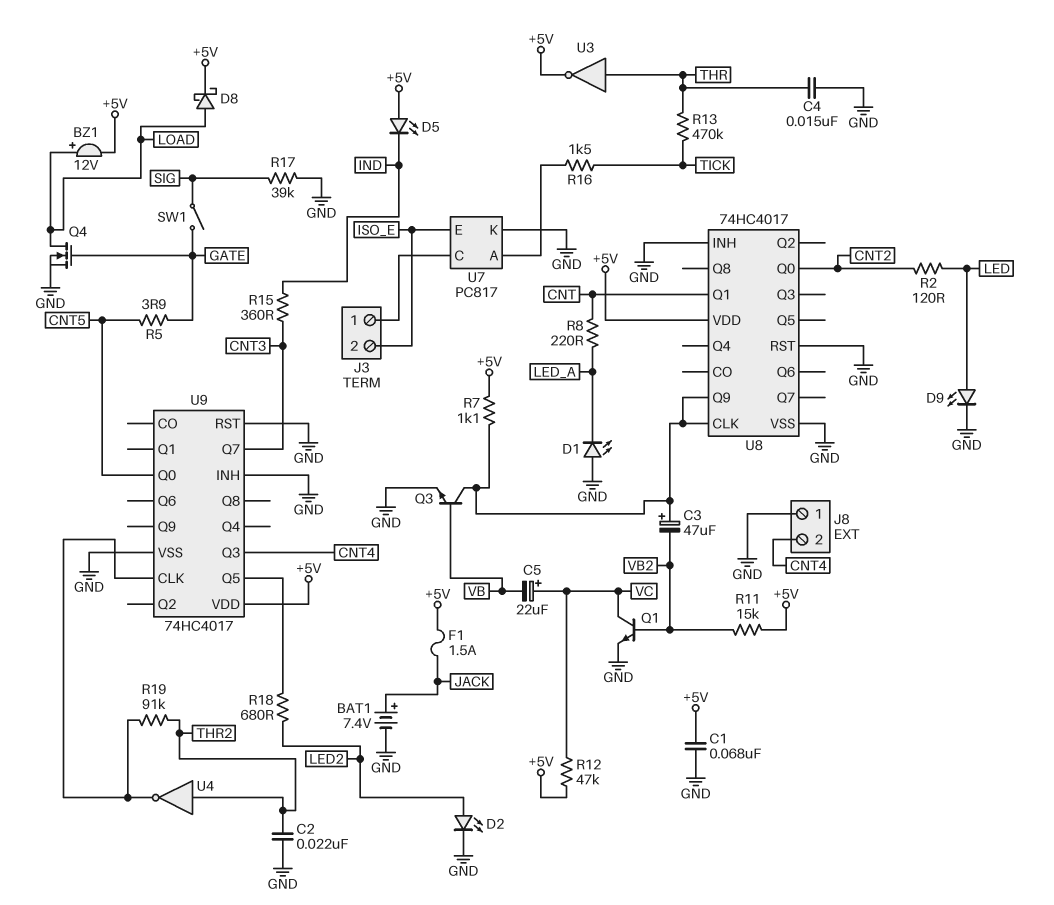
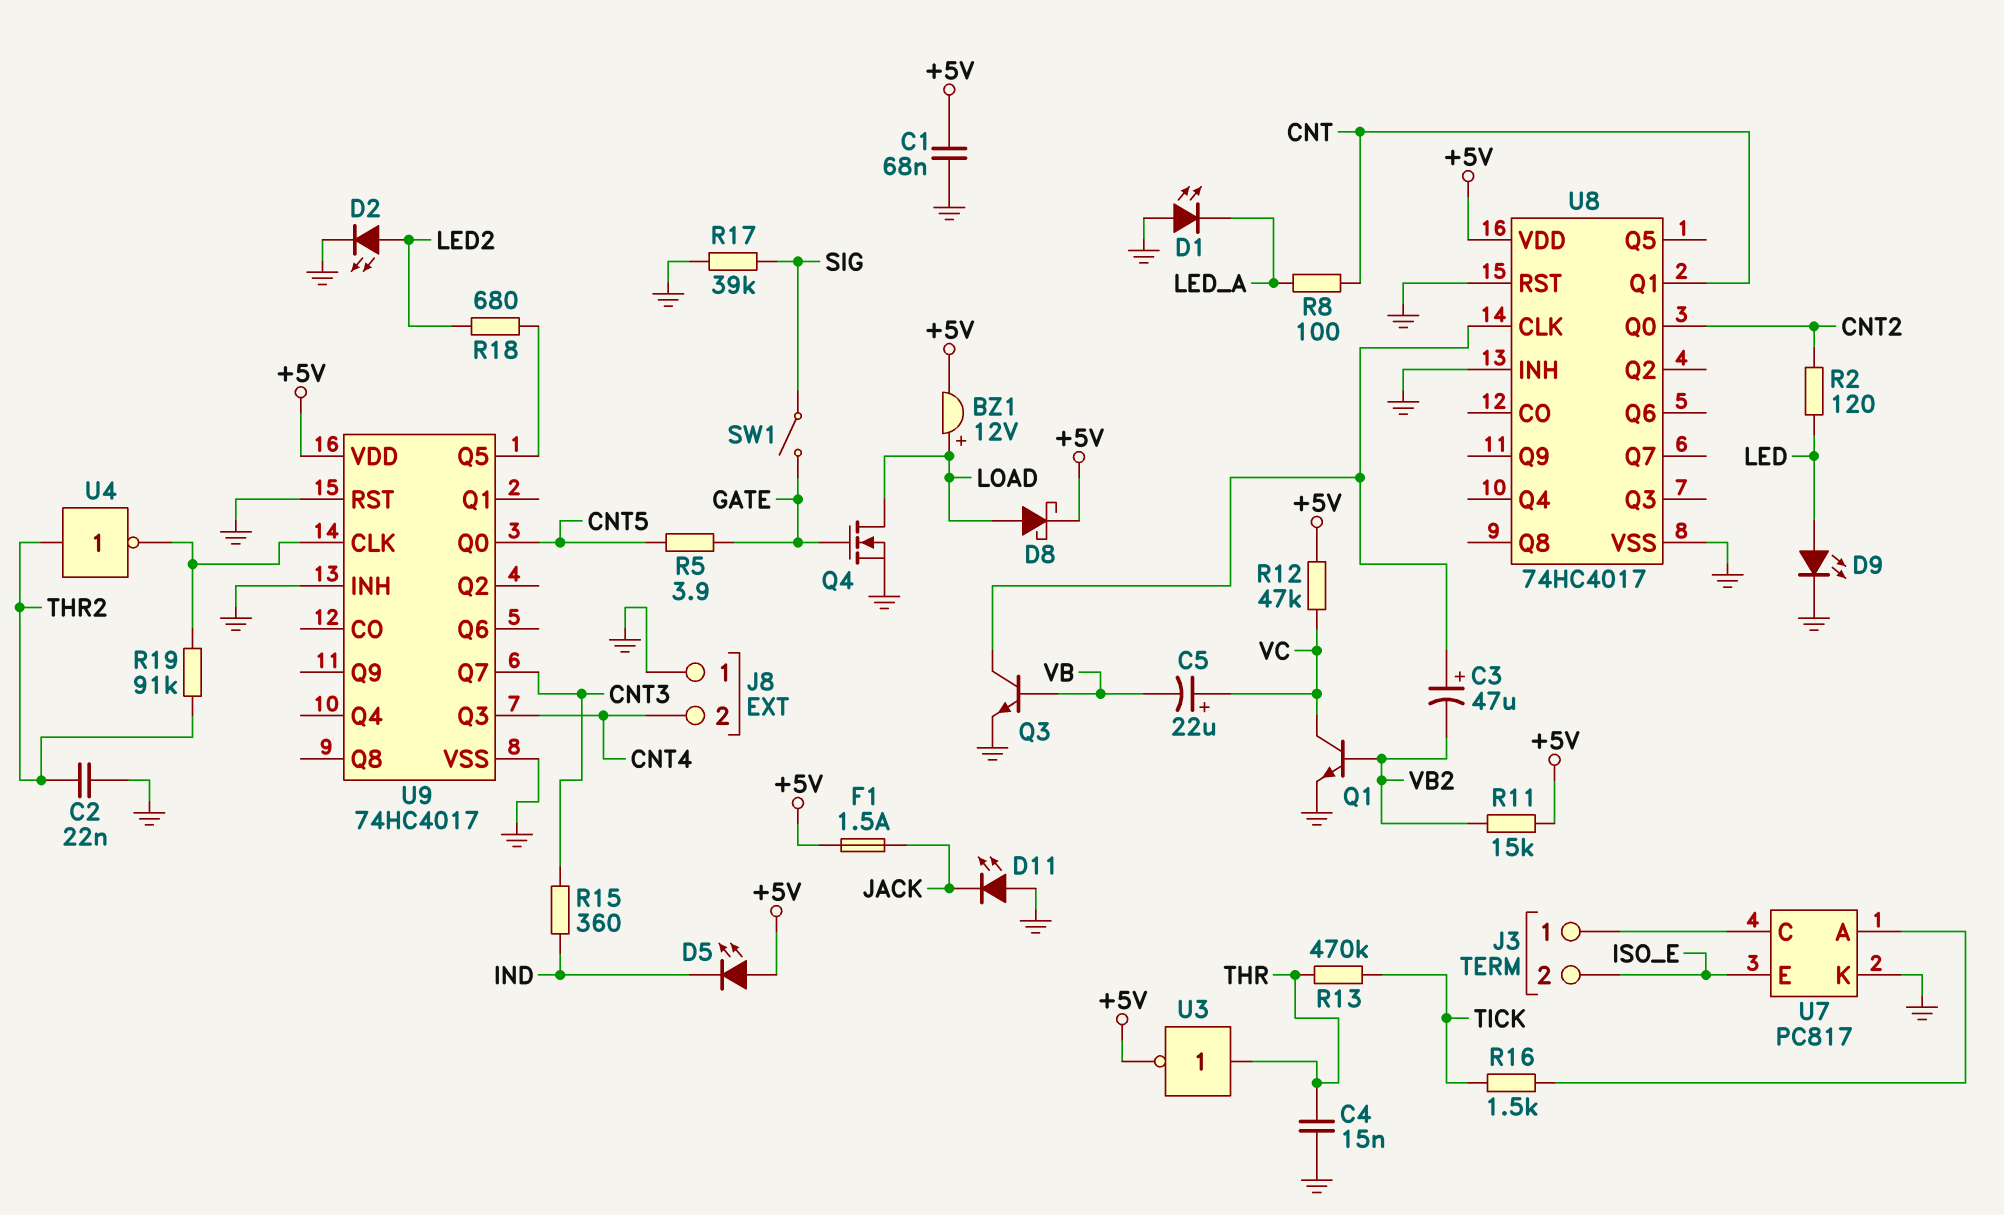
BAT1: 7.4V (plus JACK, minus GND) -> none
D11: none -> LED (A GND, K JACK)
R7: 1.1k (+5V, U8/CLK) -> none
R8: 220 (CNT, LED_A) -> 100 (CNT, LED_A)
U8 pin Q9: U8/CLK -> none

